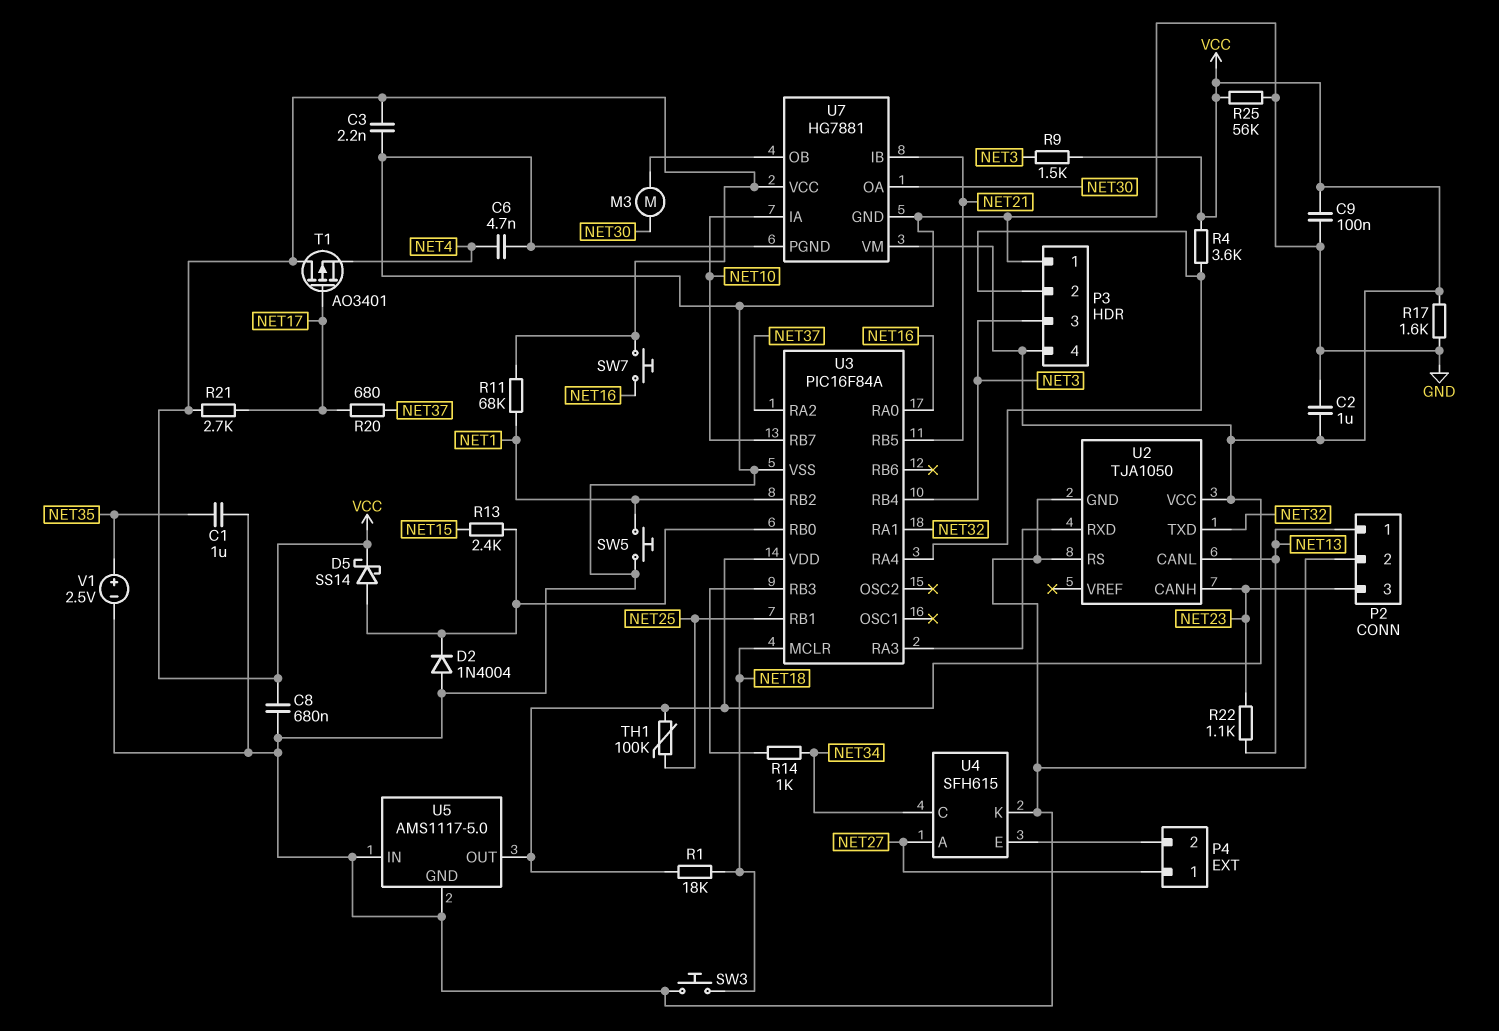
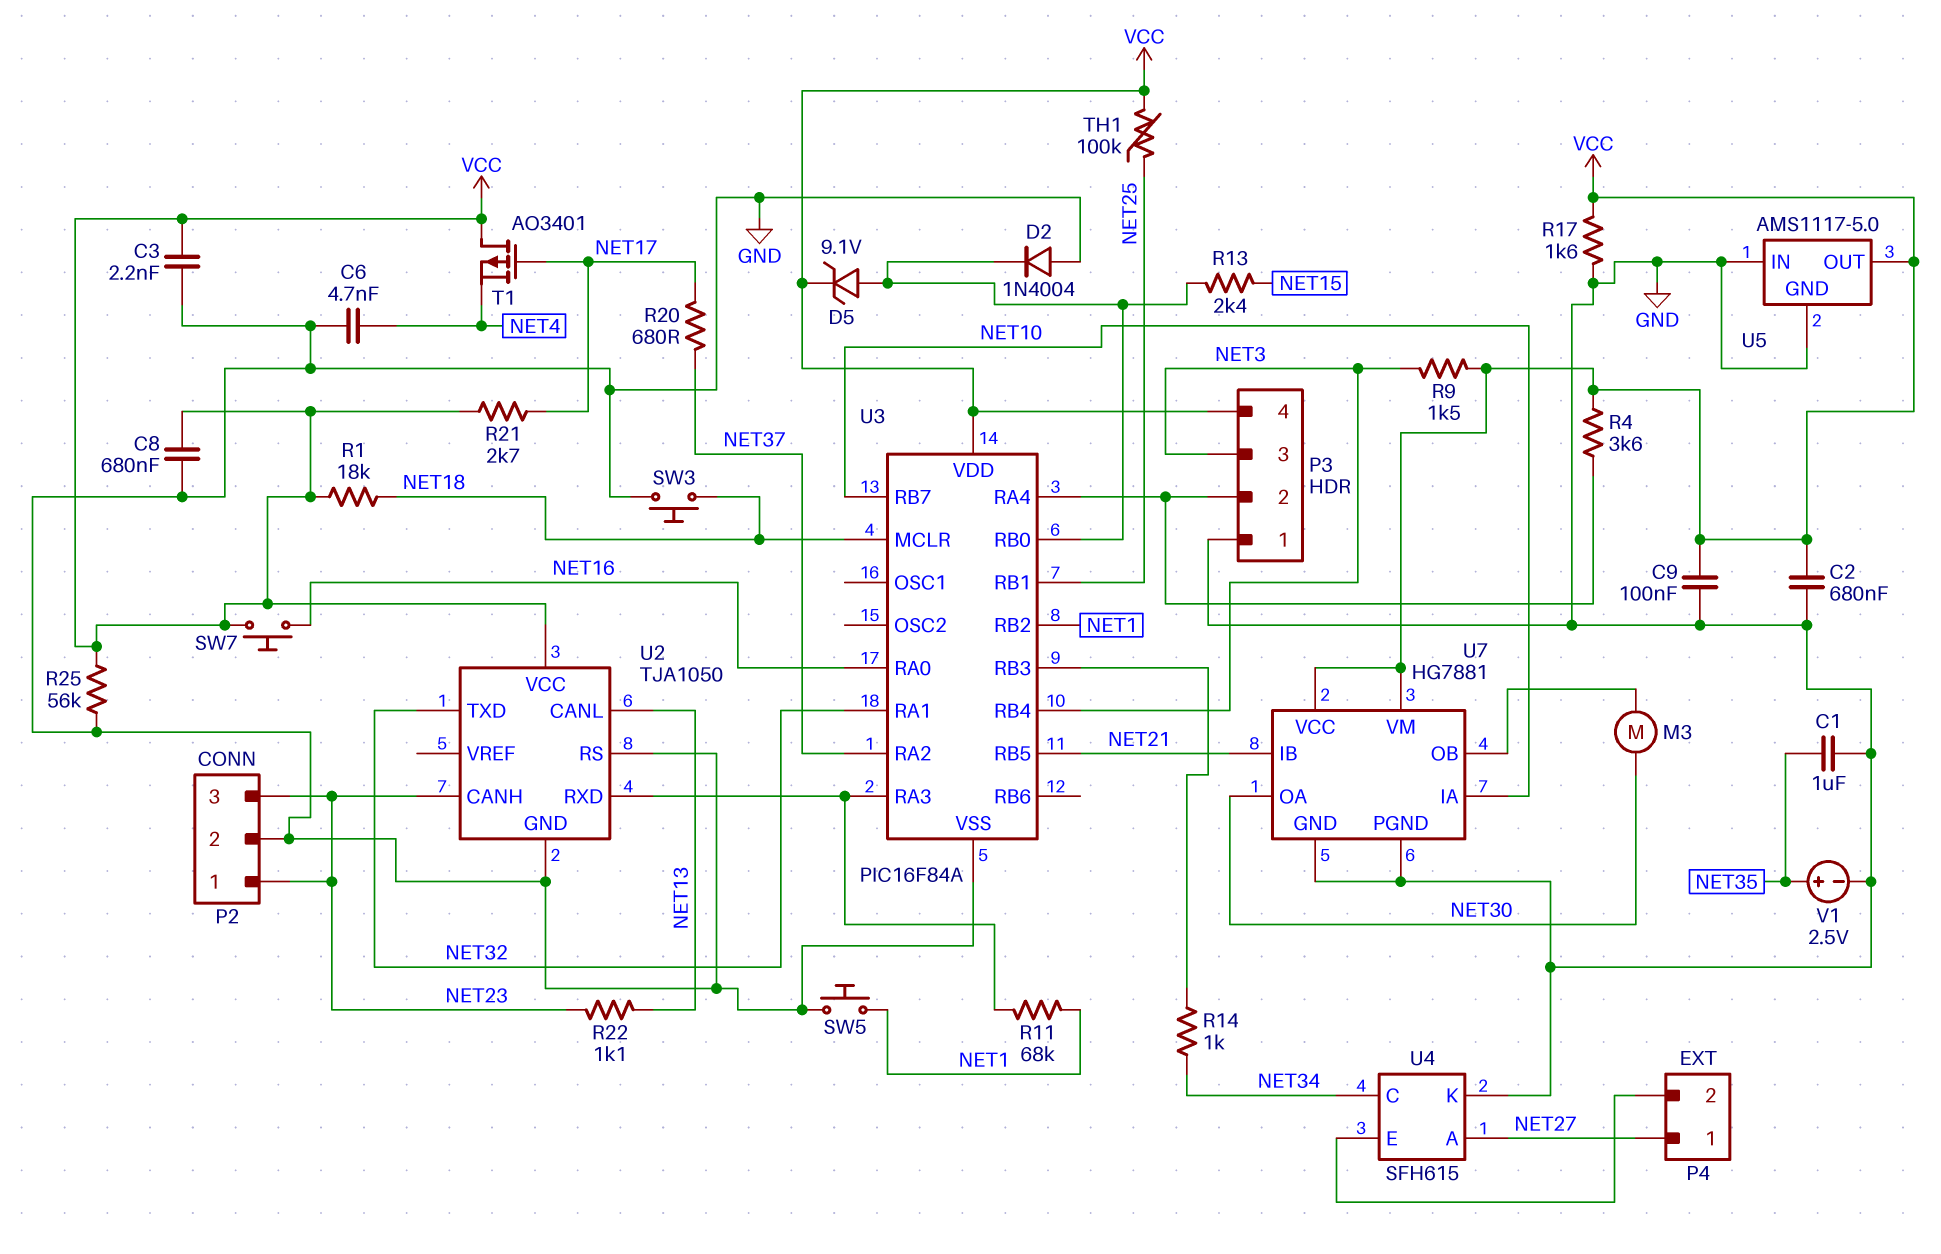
C2: 1uF (GND, VCC) -> 680nF (GND, VCC)
D5: schottky SS14 (A U3/RB0, K VCC) -> zener 9.1V (A U3/RB0, K VCC)
P2 pin 1: NET13 -> NET23
R11: 68k (NET1, VCC) -> 68k (NET1, U2/RXD)

